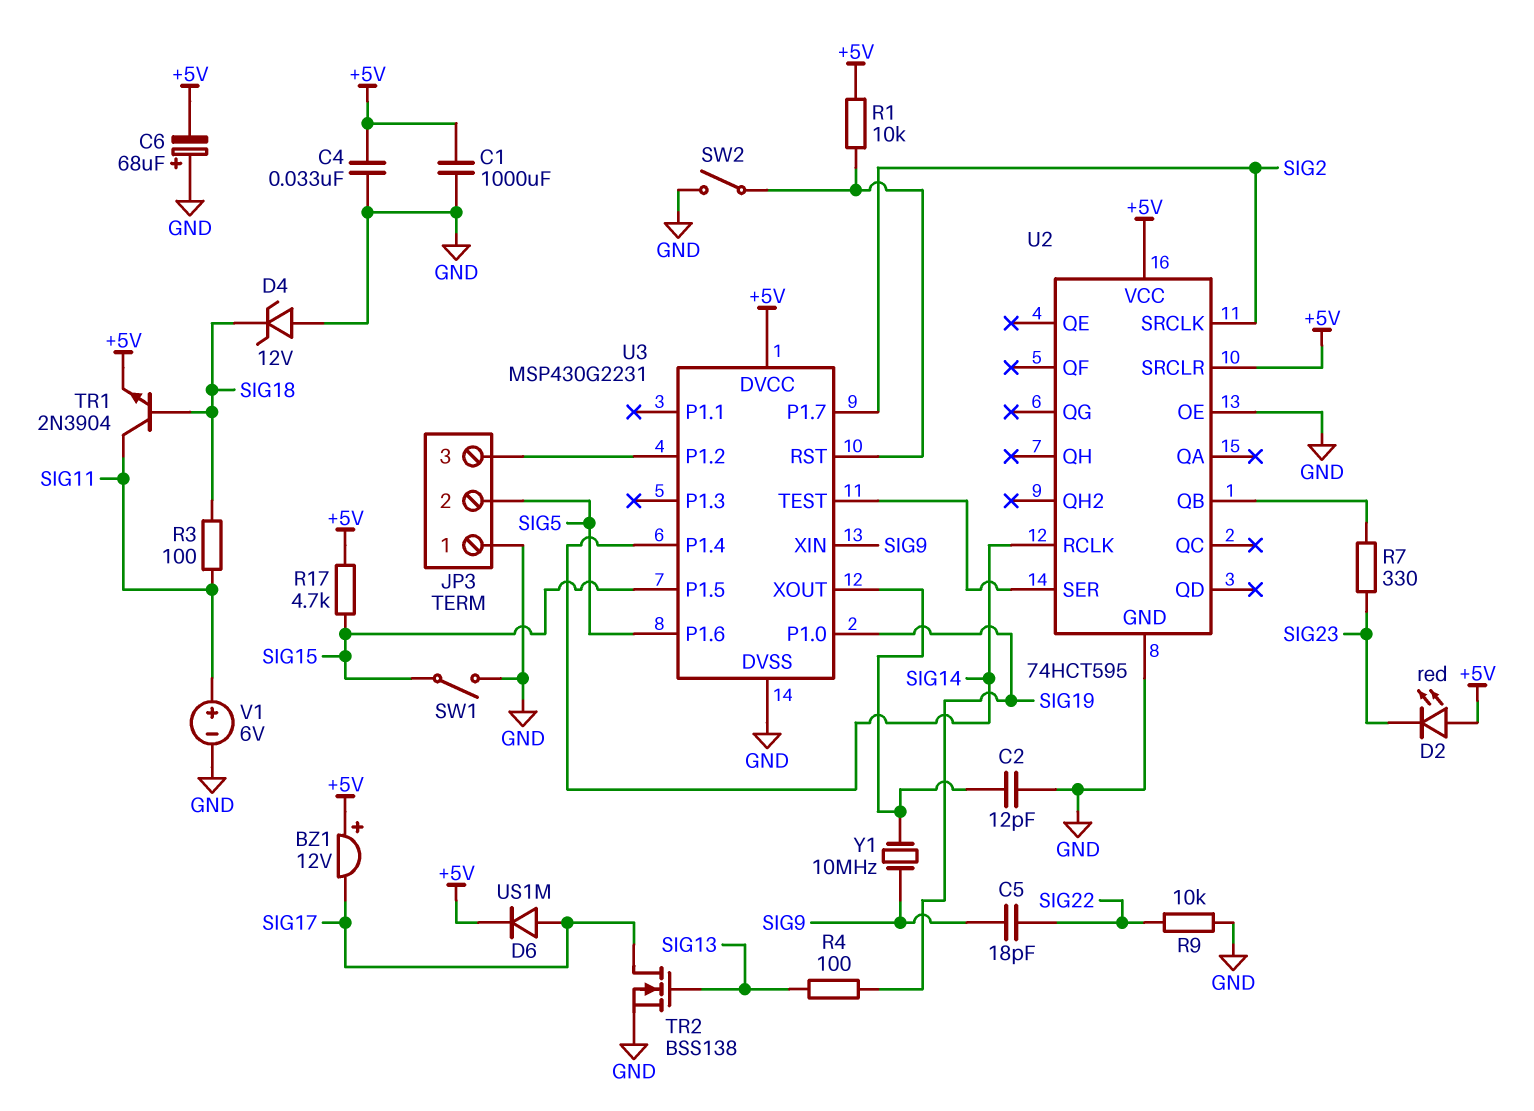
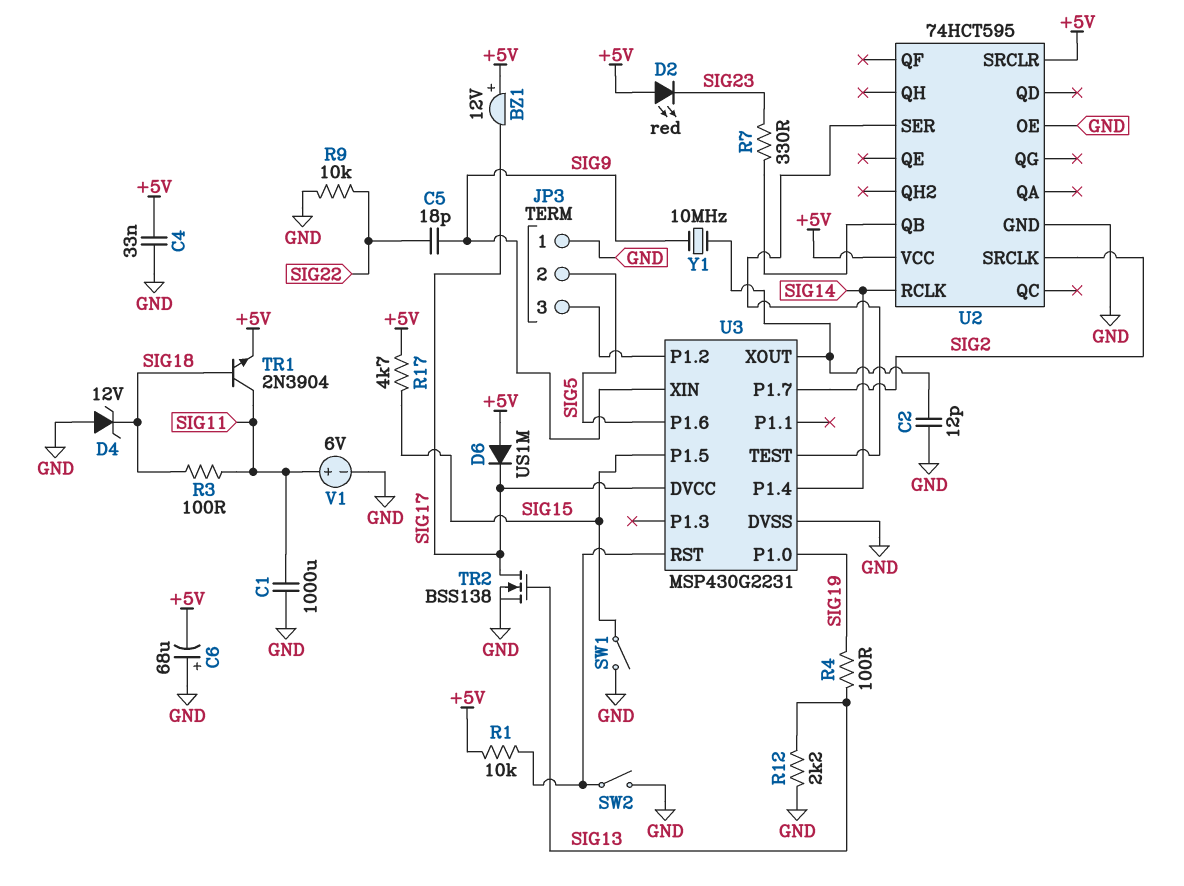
C1: 1000uF (+5V, GND) -> 1000uF (GND, SIG11)
D6: diode US1M (A SIG17, K +5V) -> diode US1M (A +5V, K SIG17)
R12: none -> 2.2k (GND, SIG13)
U3 pin DVCC: +5V -> SIG17

